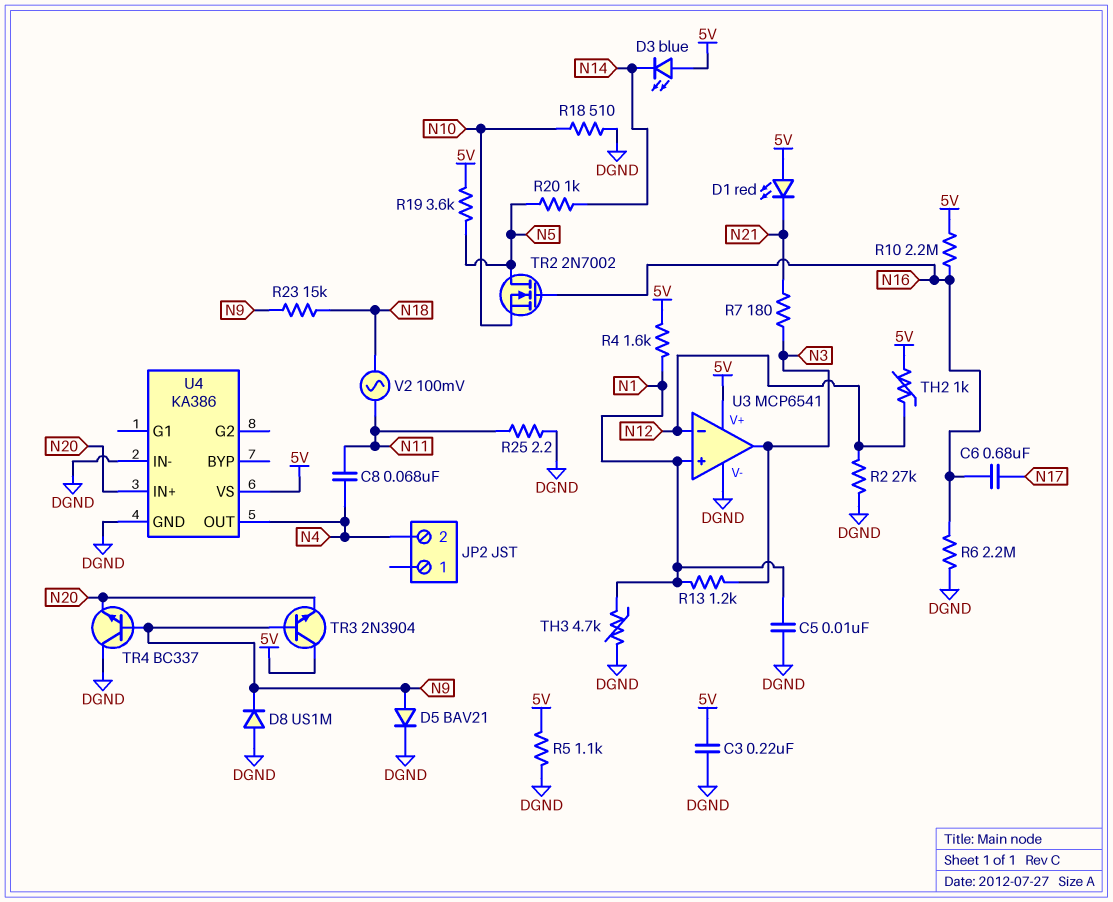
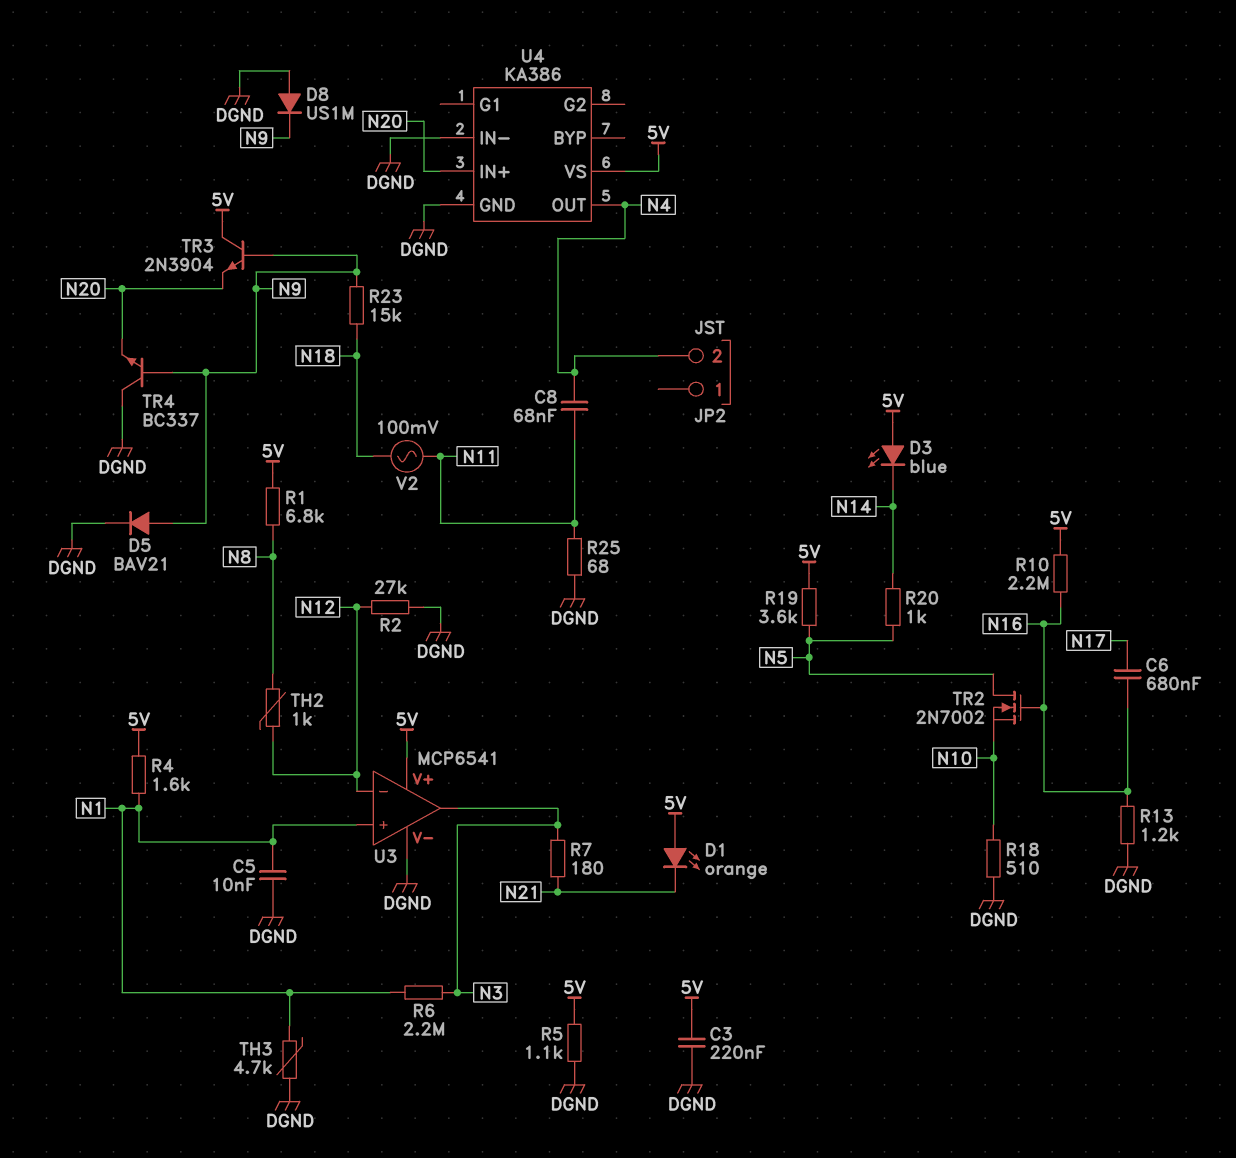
D1: LED red (A 5V, K N21) -> LED orange (A 5V, K N21)
R1: none -> 6.8k (5V, N8)
R6: 2.2M (DGND, N16) -> 2.2M (N1, N3)
R13: 1.2k (N1, N3) -> 1.2k (DGND, N16)
R25: 2.2 (DGND, N11) -> 68 (DGND, N11)
TH2: 1k (5V, N12) -> 1k (N8, N12)

